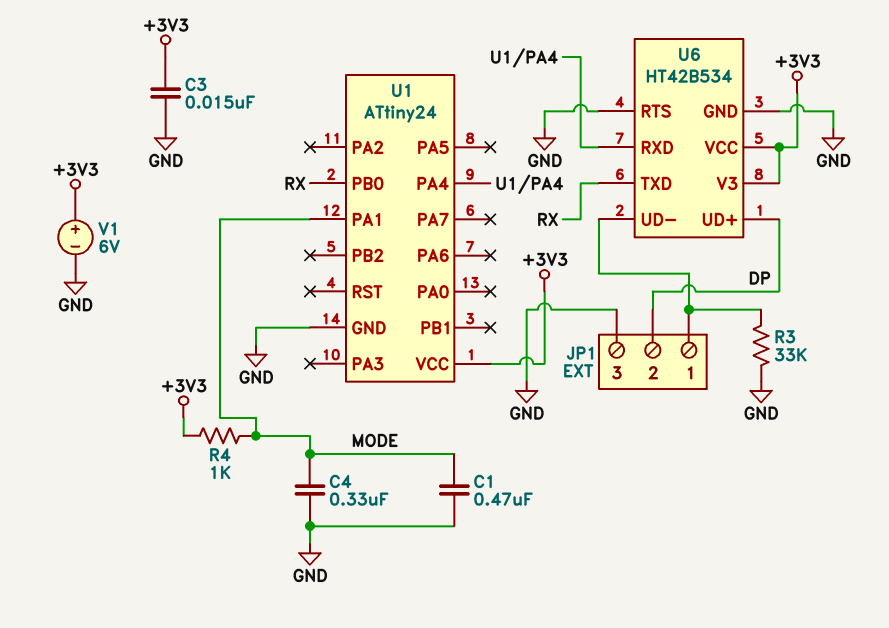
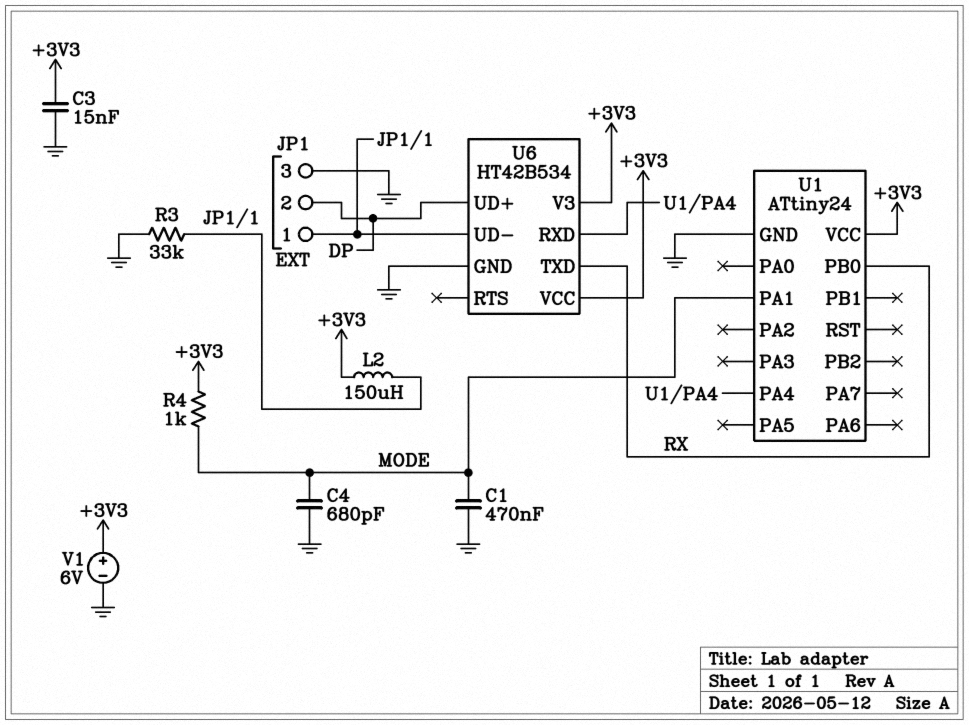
C4: 330nF (GND, MODE) -> 680pF (GND, MODE)
L2: none -> 150uH (+3V3, JP1/1)
U6 pin RTS: GND -> none

